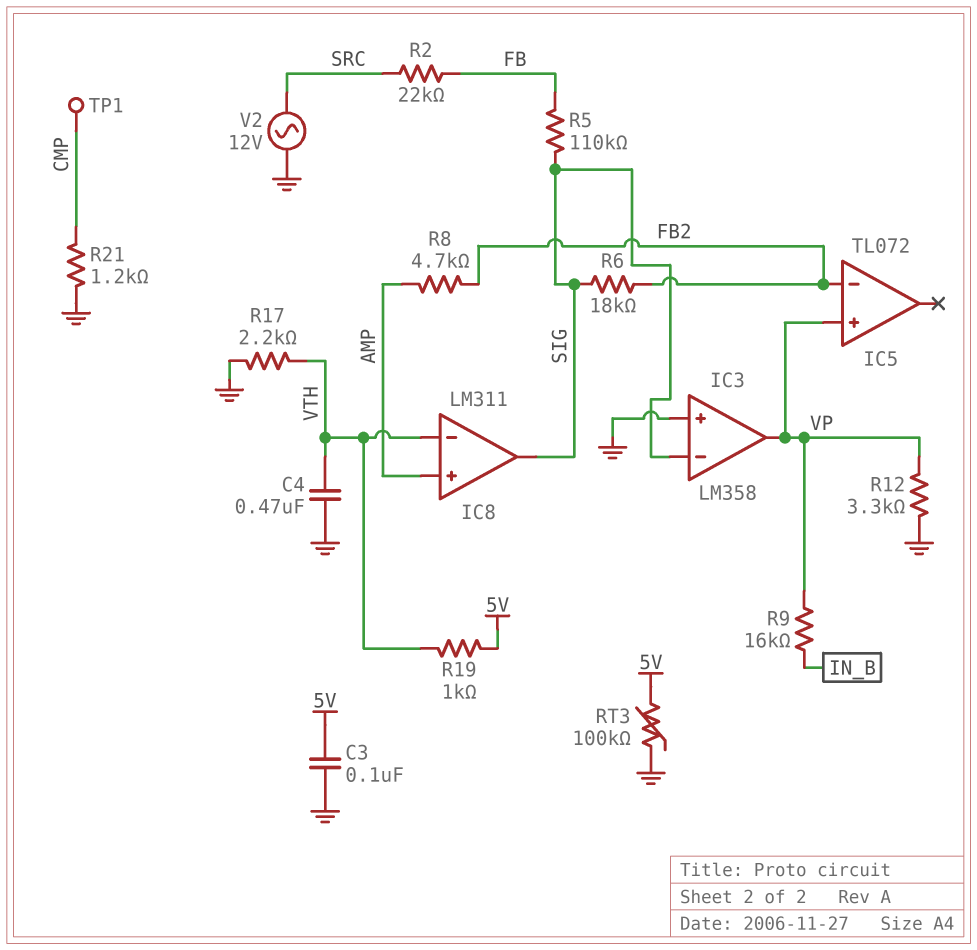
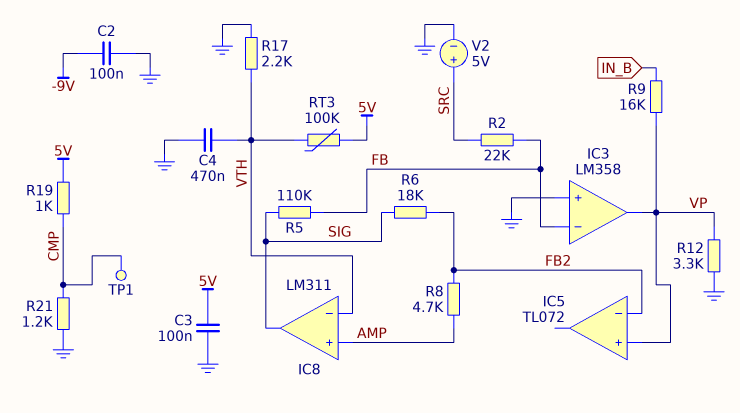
C2: none -> 100nF (-9V, GND)
IC3 pin in-: SIG -> FB
R19: 1k (5V, VTH) -> 1k (5V, CMP)
RT3: 100k (5V, GND) -> 100k (5V, VTH)
V2: AC 12V (GND, SRC) -> 5V (plus SRC, minus GND)

